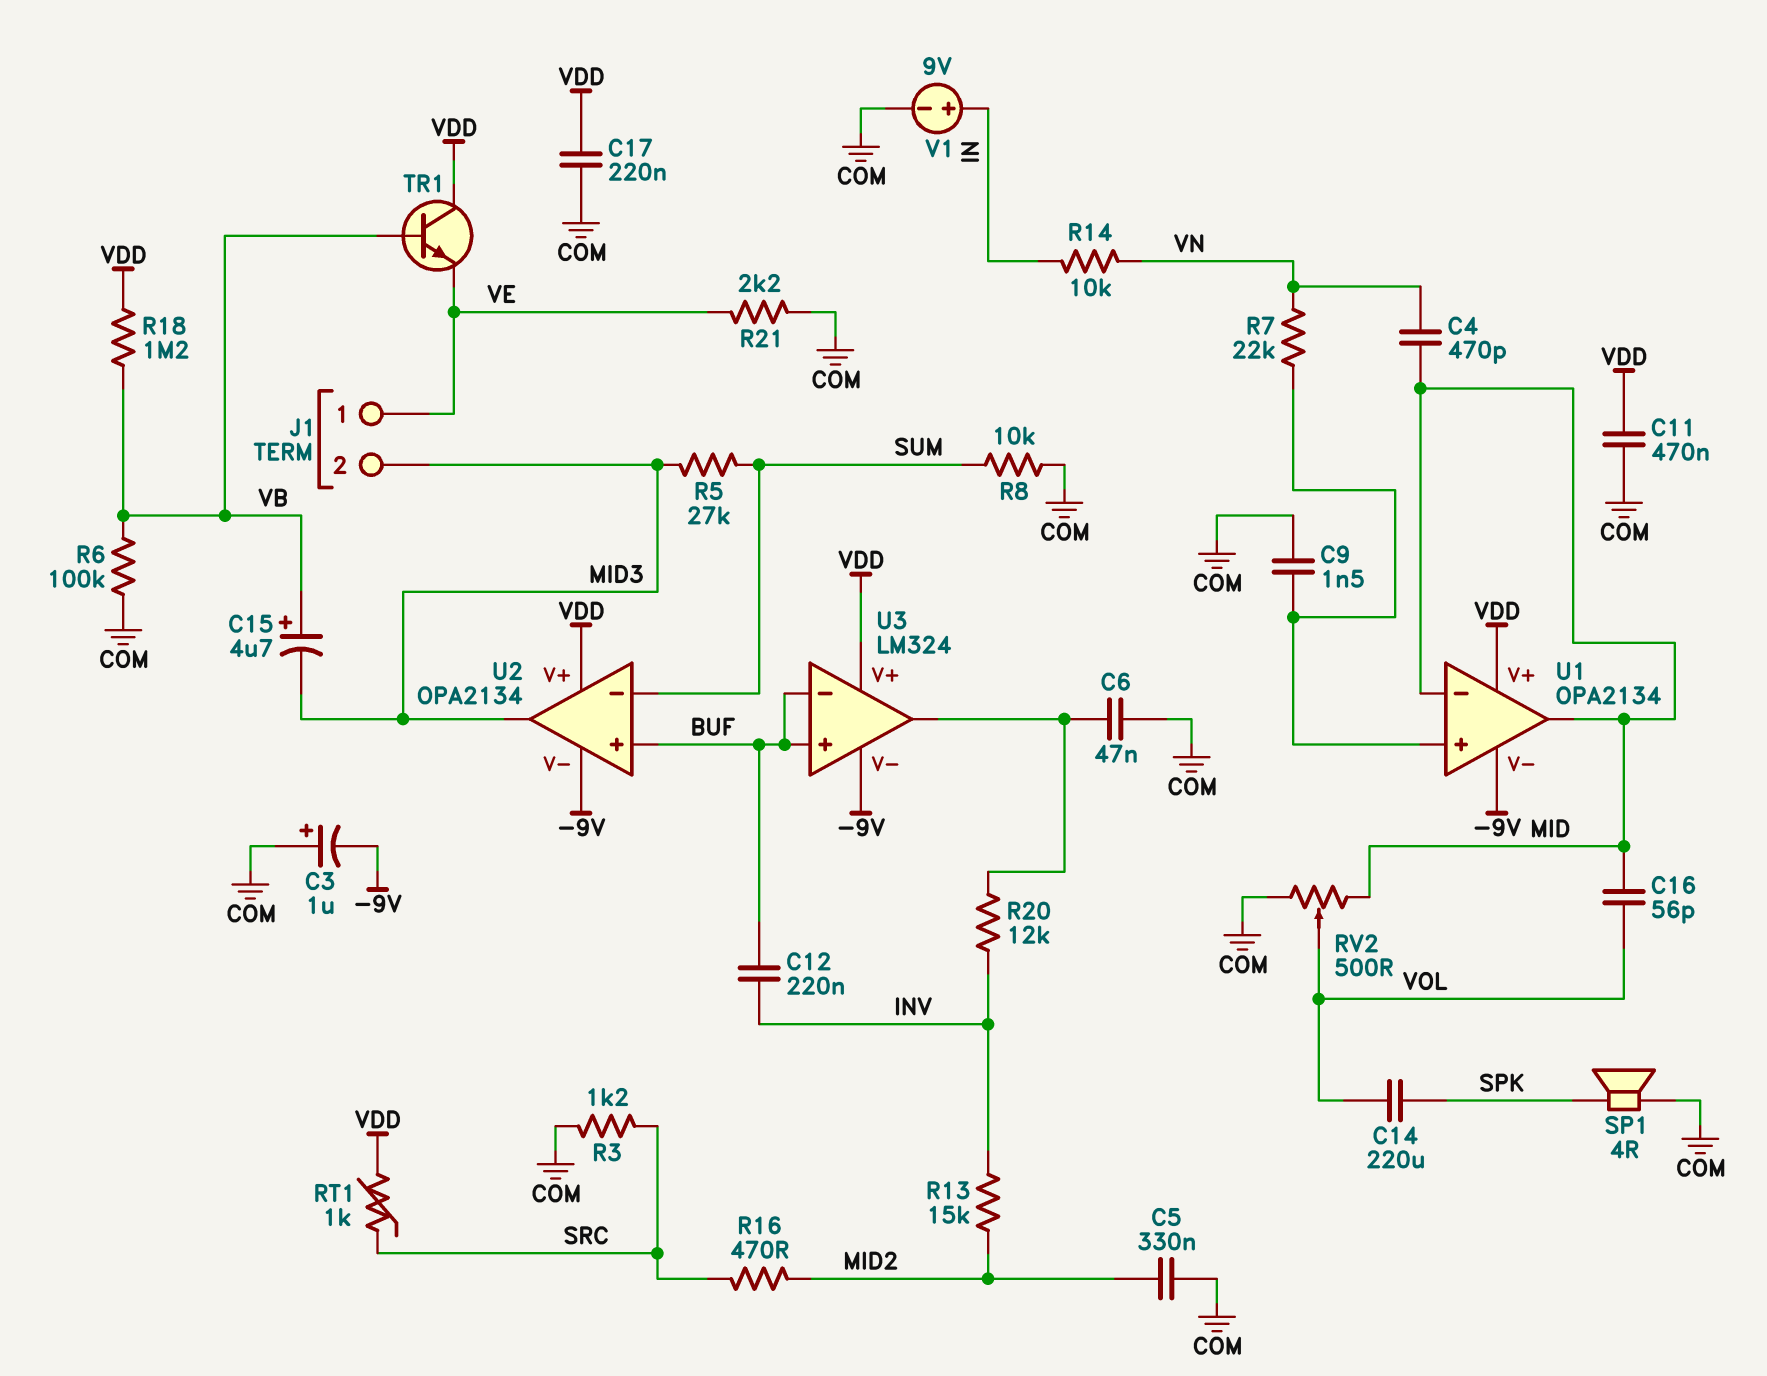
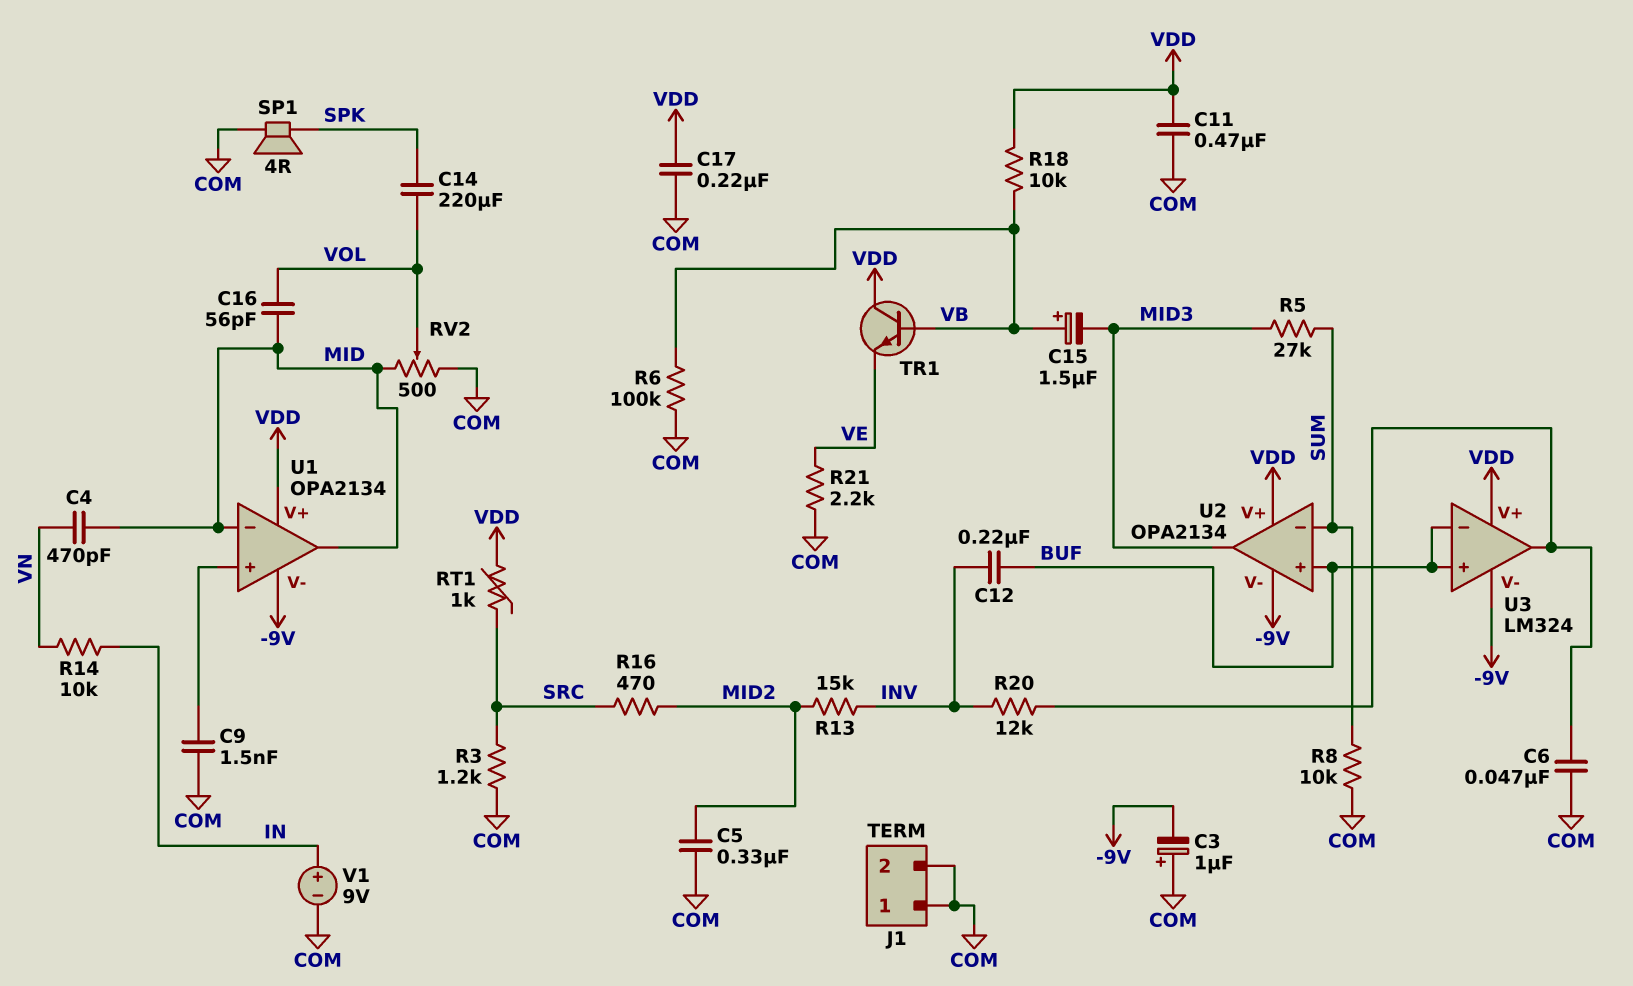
C15: 4.7uF (plus VB, minus MID3) -> 1.5uF (plus VB, minus MID3)
J1 pin 1: VE -> COM
J1 pin 2: MID3 -> COM
R7: 22k (U1/in+, VN) -> none
R18: 1.2M (VB, VDD) -> 10k (VB, VDD)

